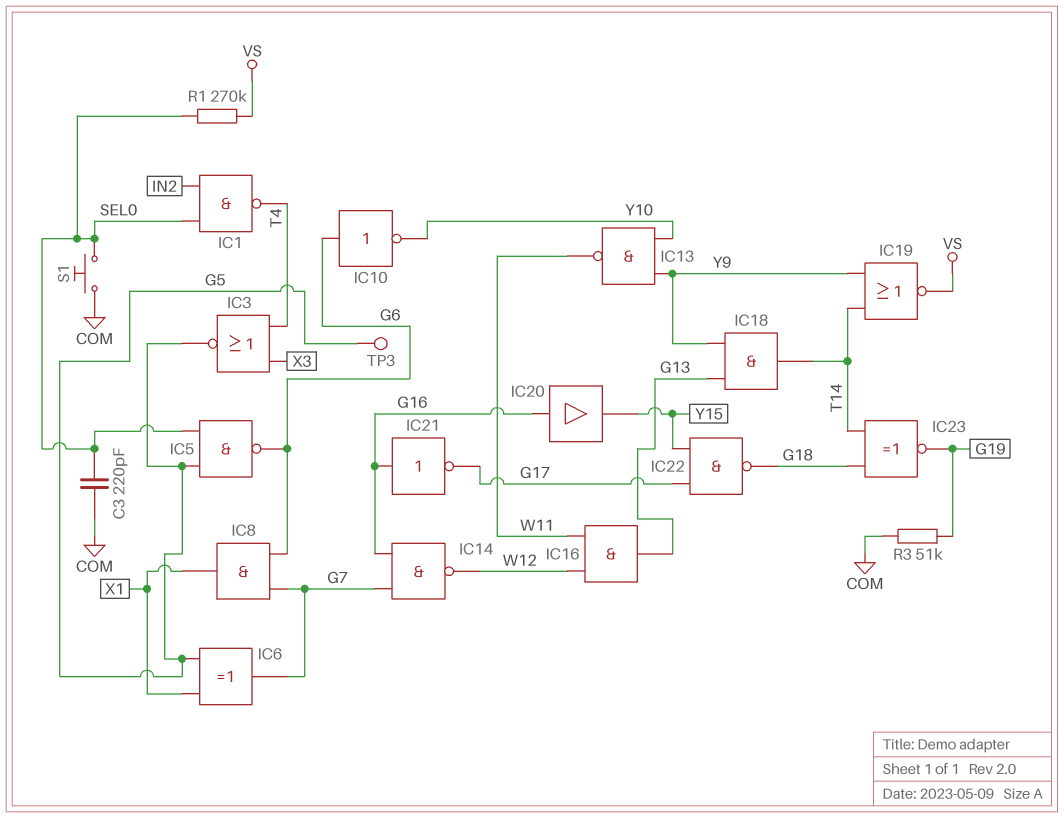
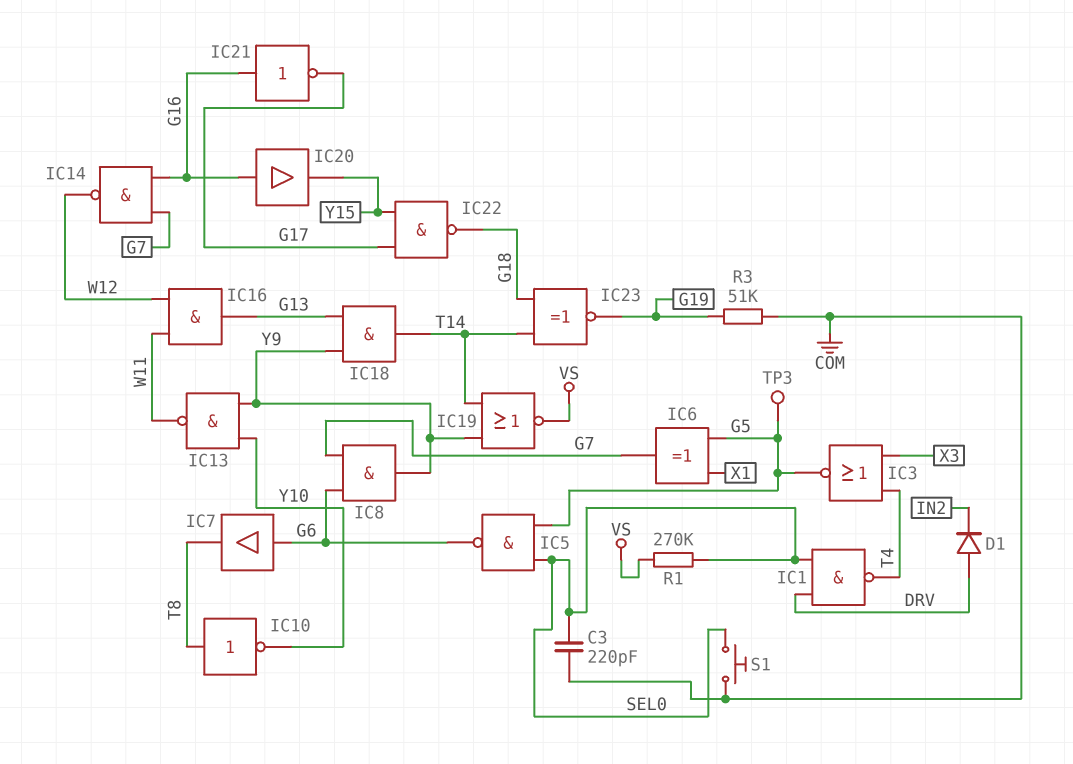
D1: none -> diode (A DRV, K IN2)
IC1: NAND (in IN2, in SEL0, out T4) -> NAND (in DRV, in SEL0, out T4)
IC7: none -> buffer (in G6, out T8)
IC8: AND (in G6, in G7, out X1) -> AND (in G6, in G7, out Y9)
IC10: NOT (in G6, out Y10) -> NOT (in T8, out Y10)

